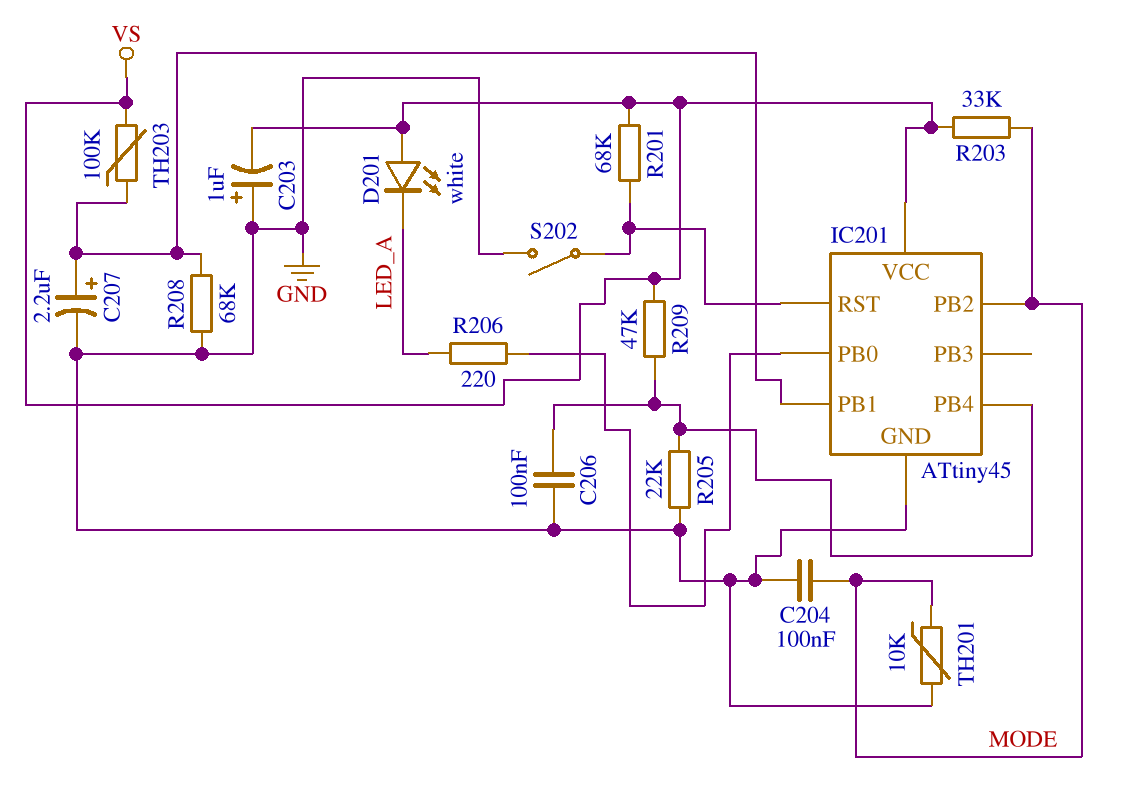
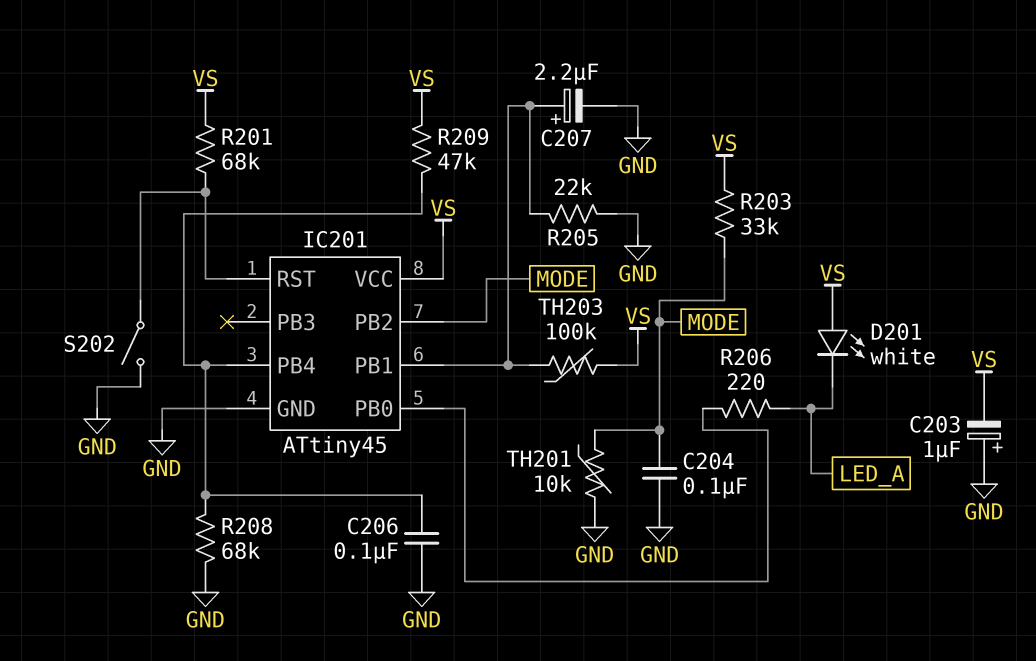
R205: 22k (GND, IC201/PB4) -> 22k (GND, IC201/PB1)
R208: 68k (GND, IC201/PB1) -> 68k (GND, IC201/PB4)

